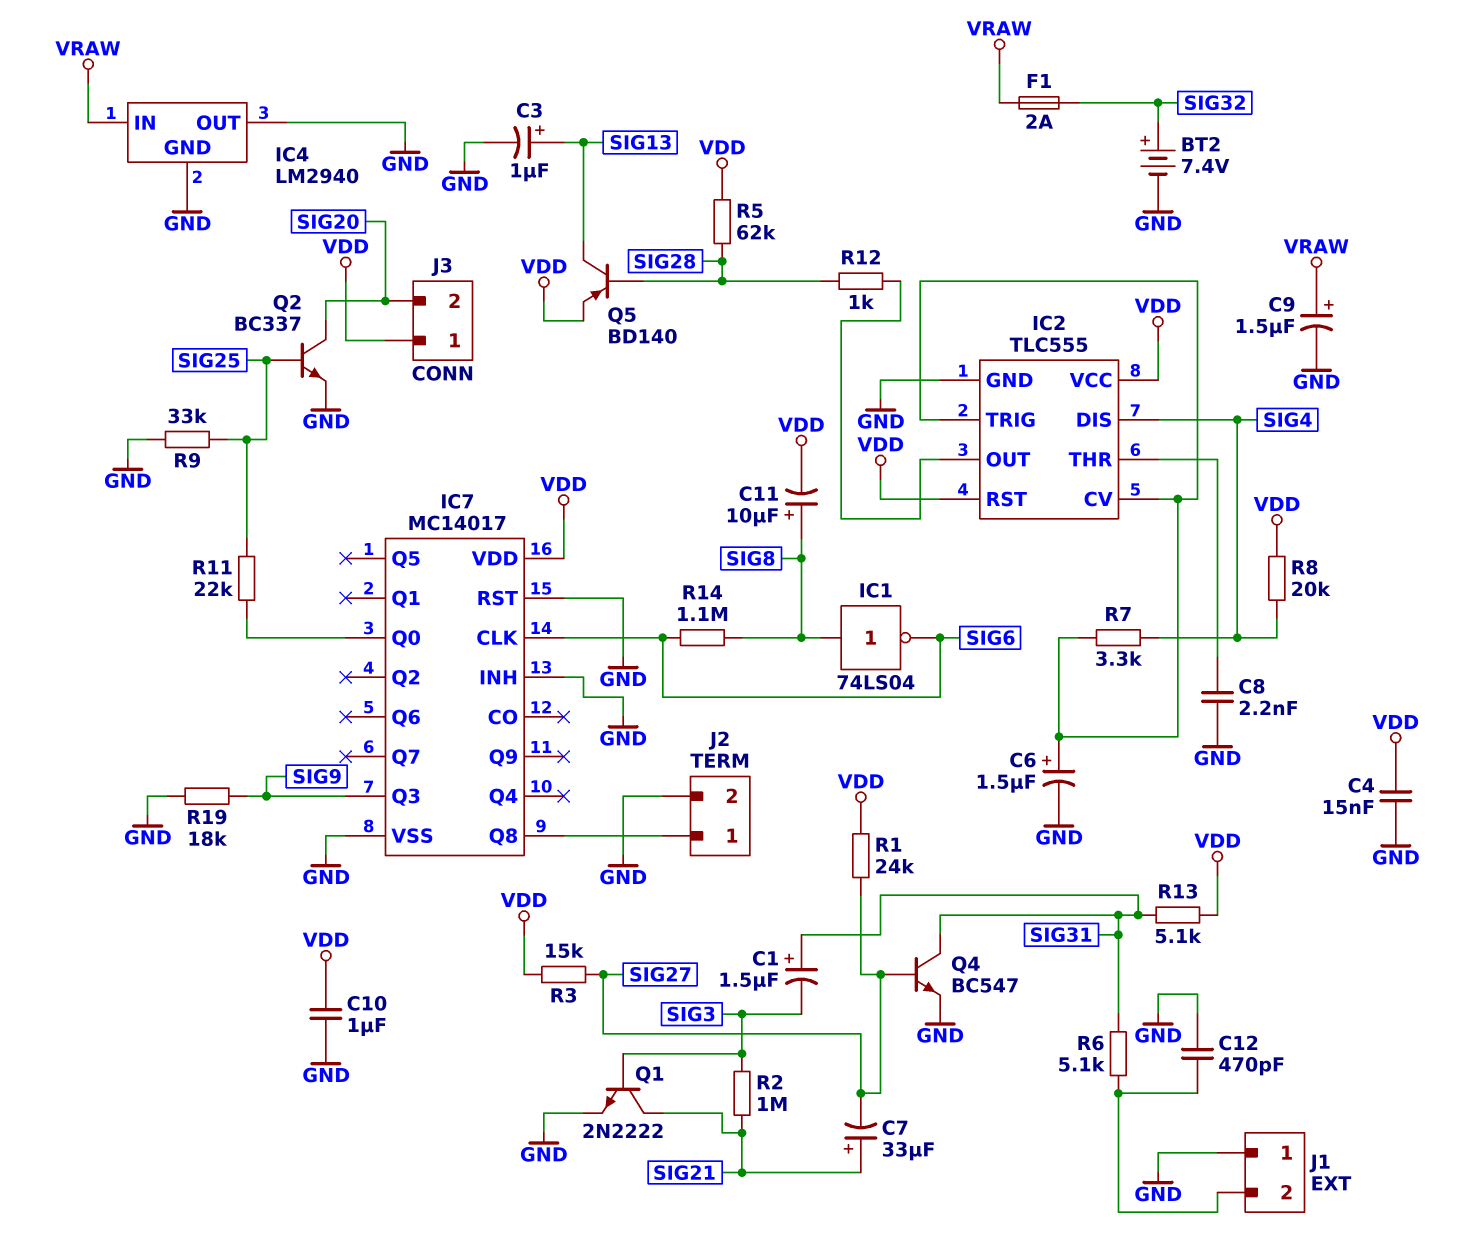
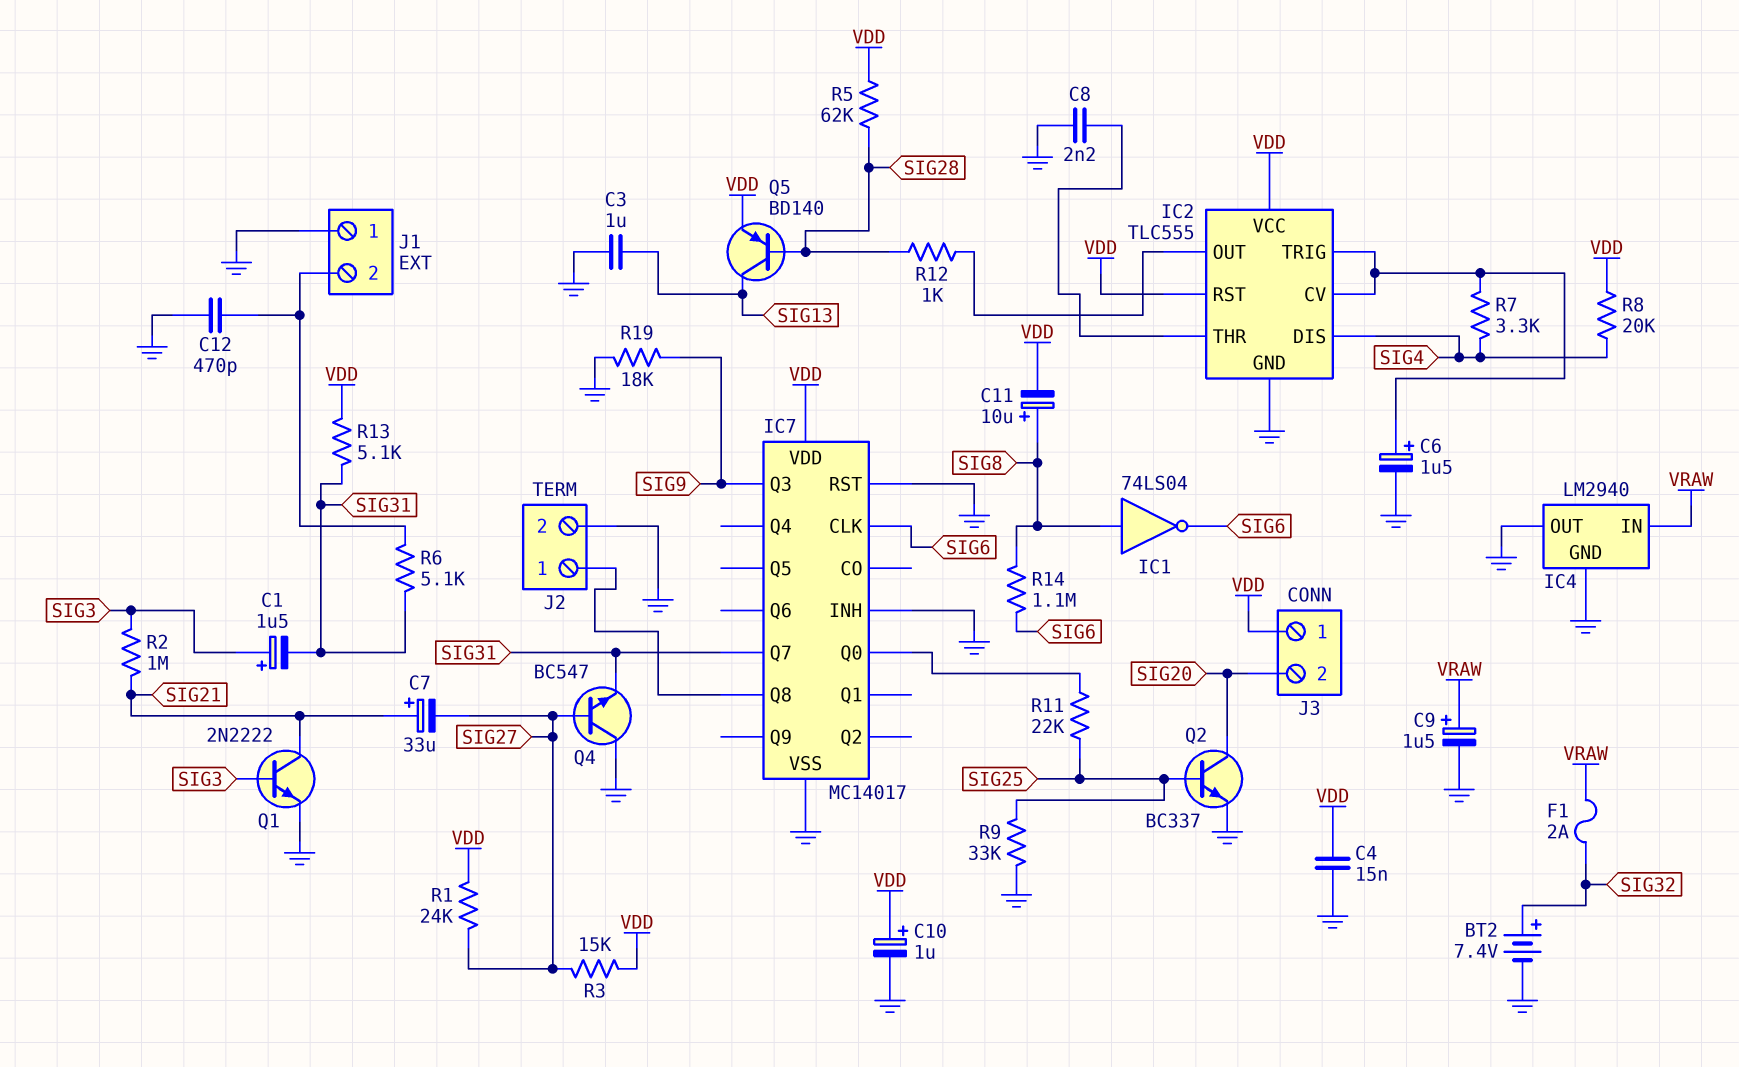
C1: 1.5uF (plus SIG31, minus SIG3) -> 1.5uF (plus SIG3, minus SIG31)
C3: 1uF (plus SIG13, minus GND) -> 1uF (GND, SIG13)
C10: 1uF (GND, VDD) -> 1uF (plus VDD, minus GND)
IC7 pin Q7: none -> SIG31
Q4: NPN BC547 (B SIG27, C SIG31, E GND) -> NPN BC547 (B SIG27, C GND, E SIG31)

